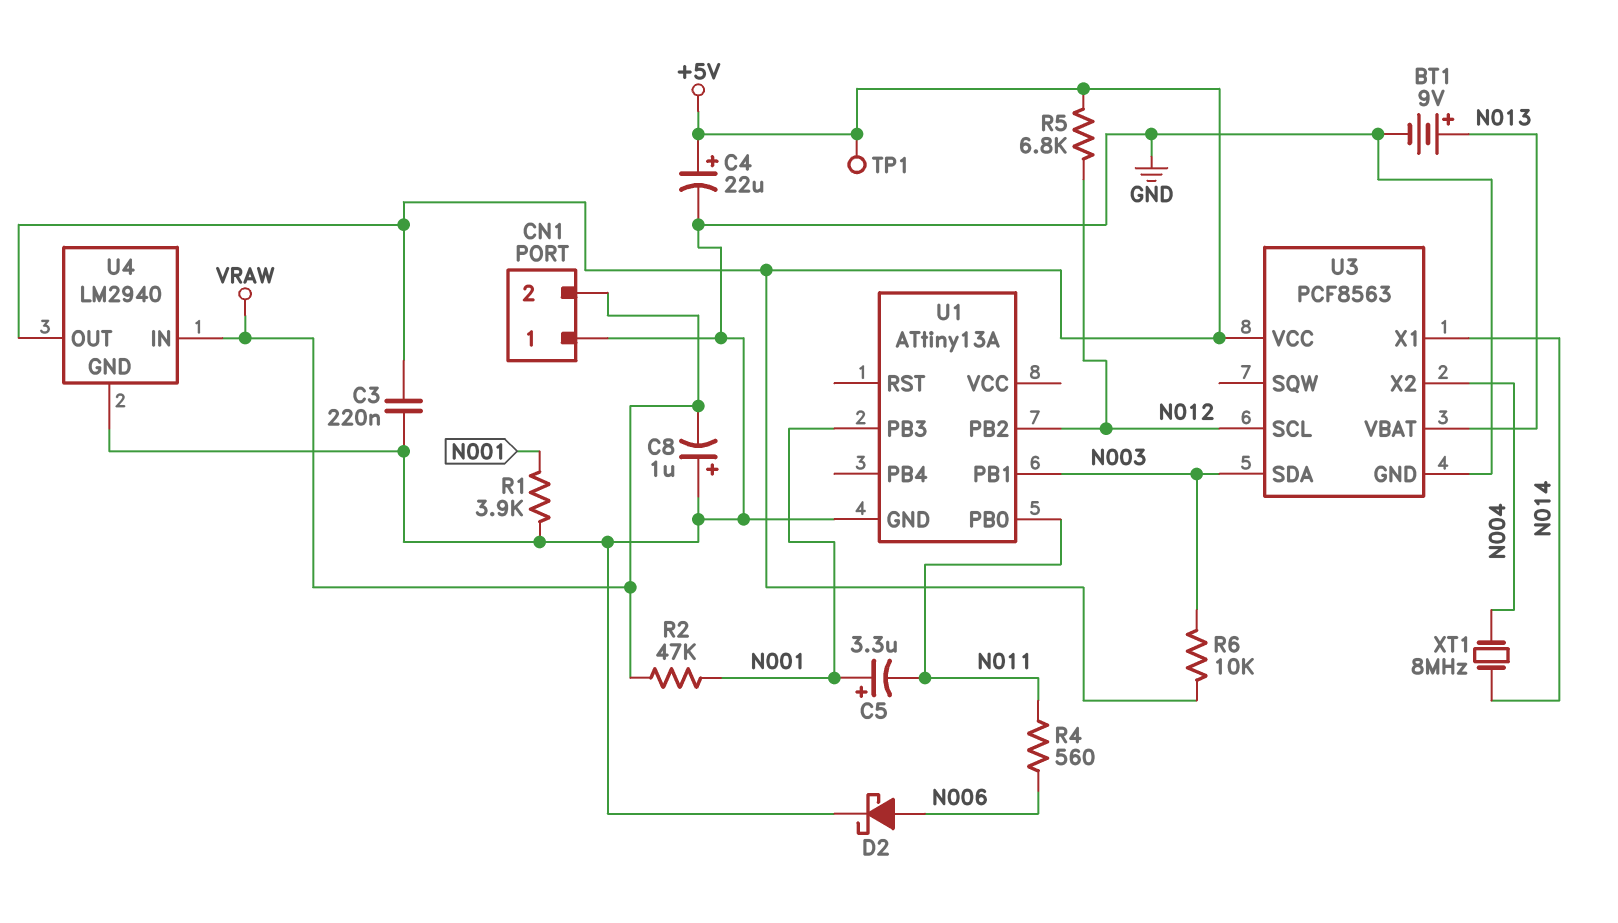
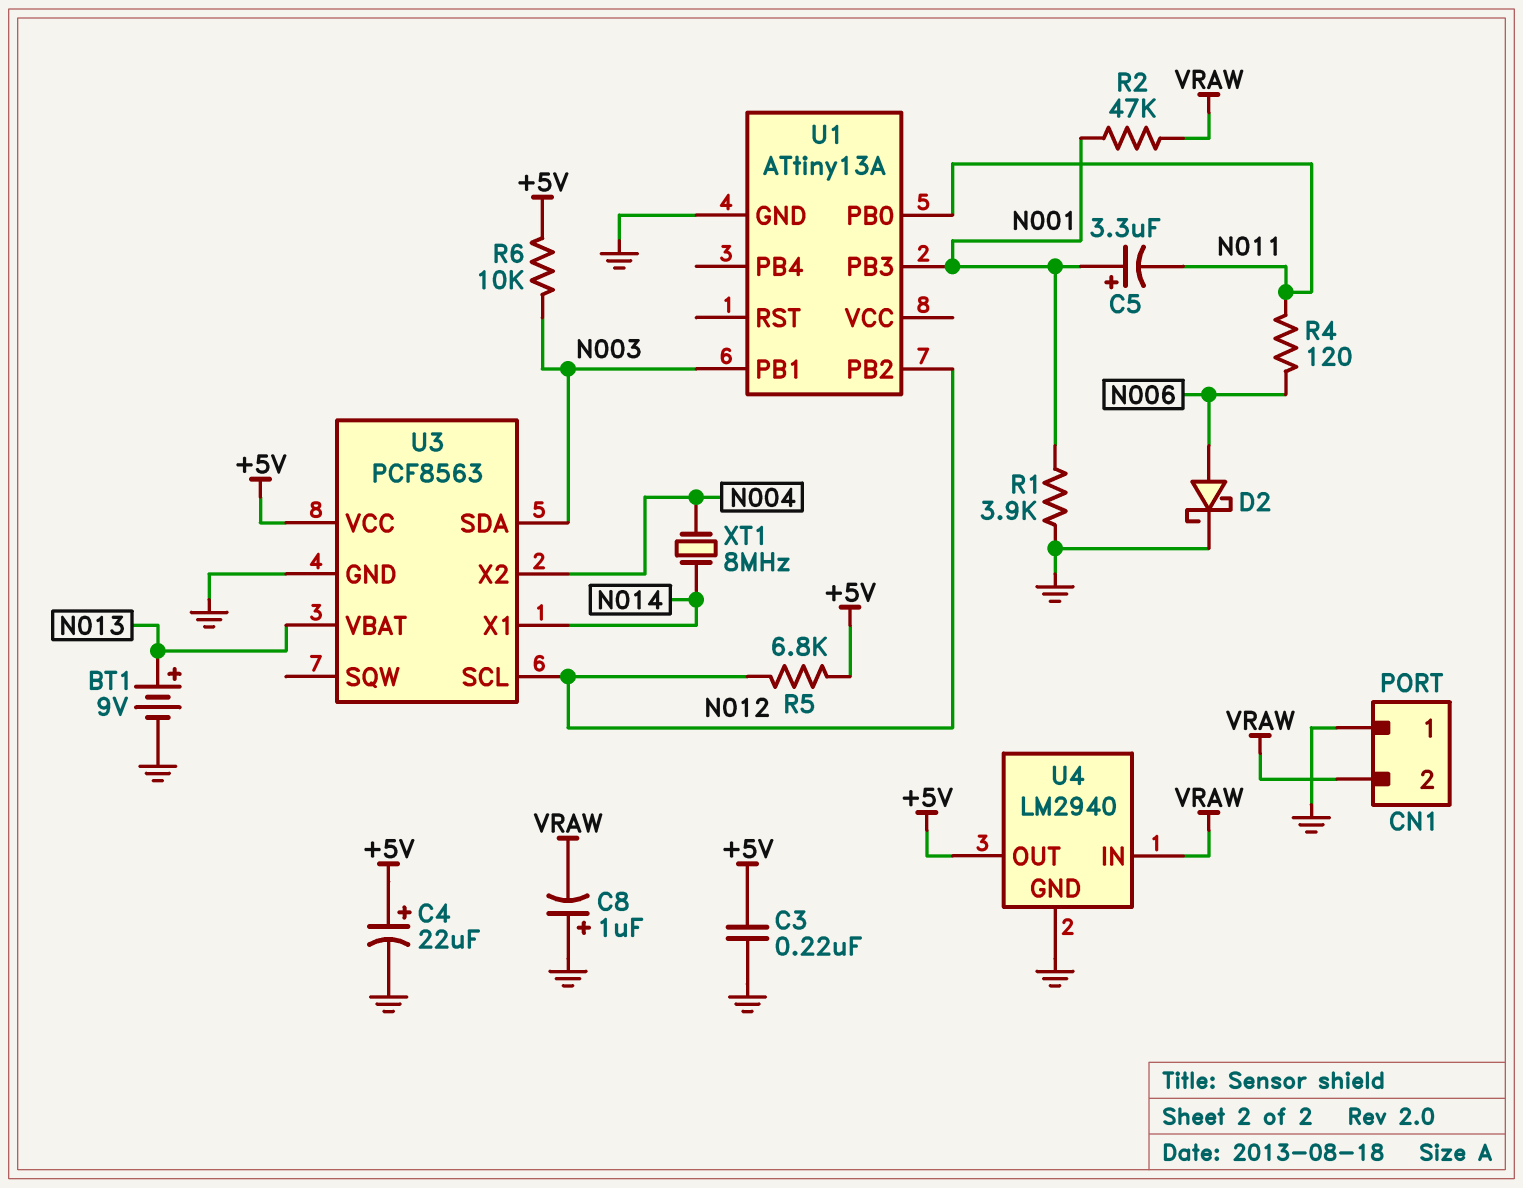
R4: 560 (N006, N011) -> 120 (N006, N011)
TP1: test point (+5V) -> none

